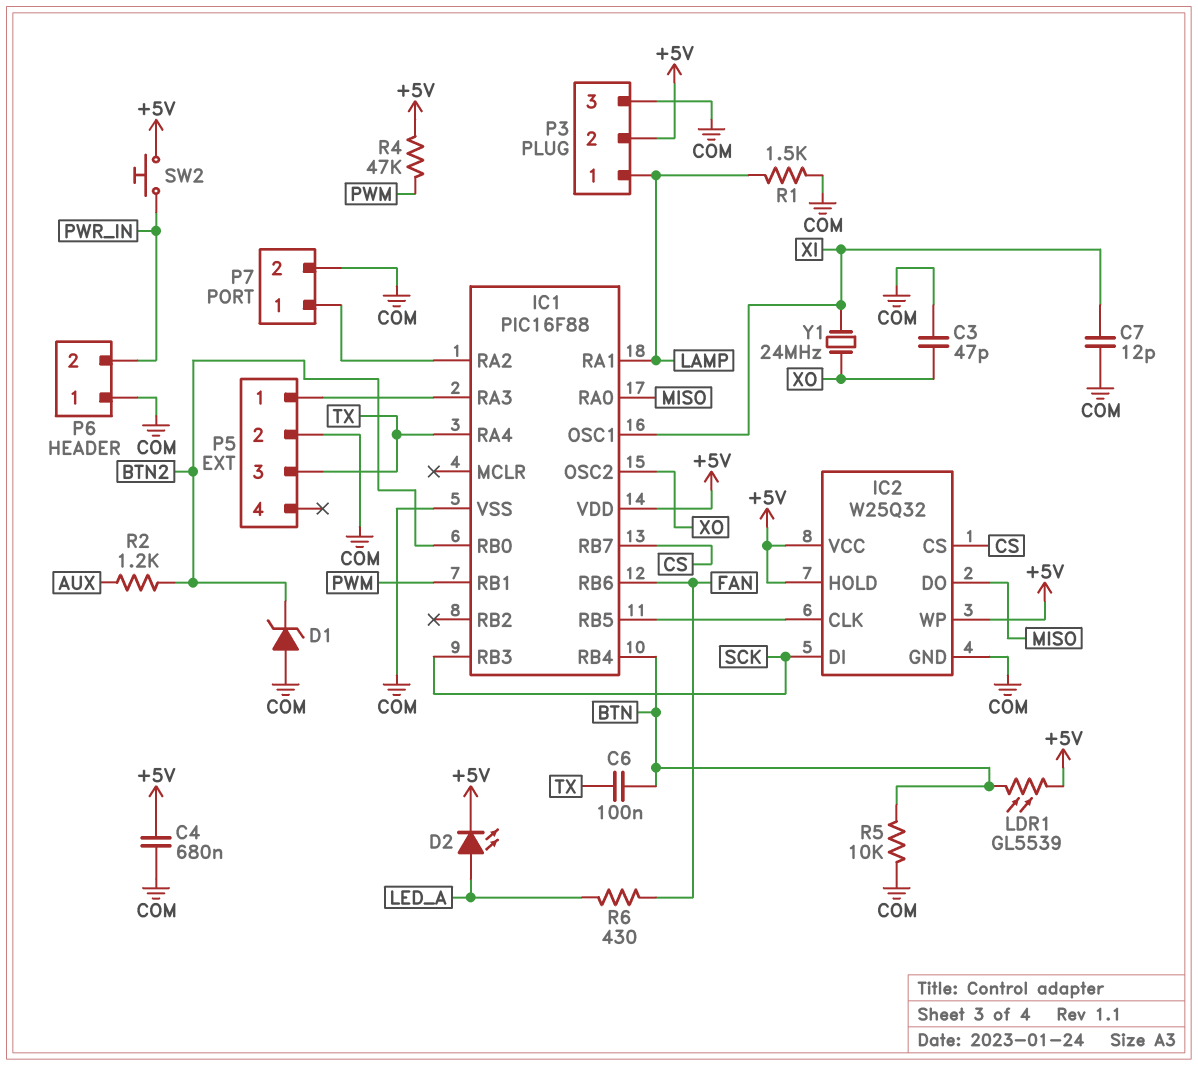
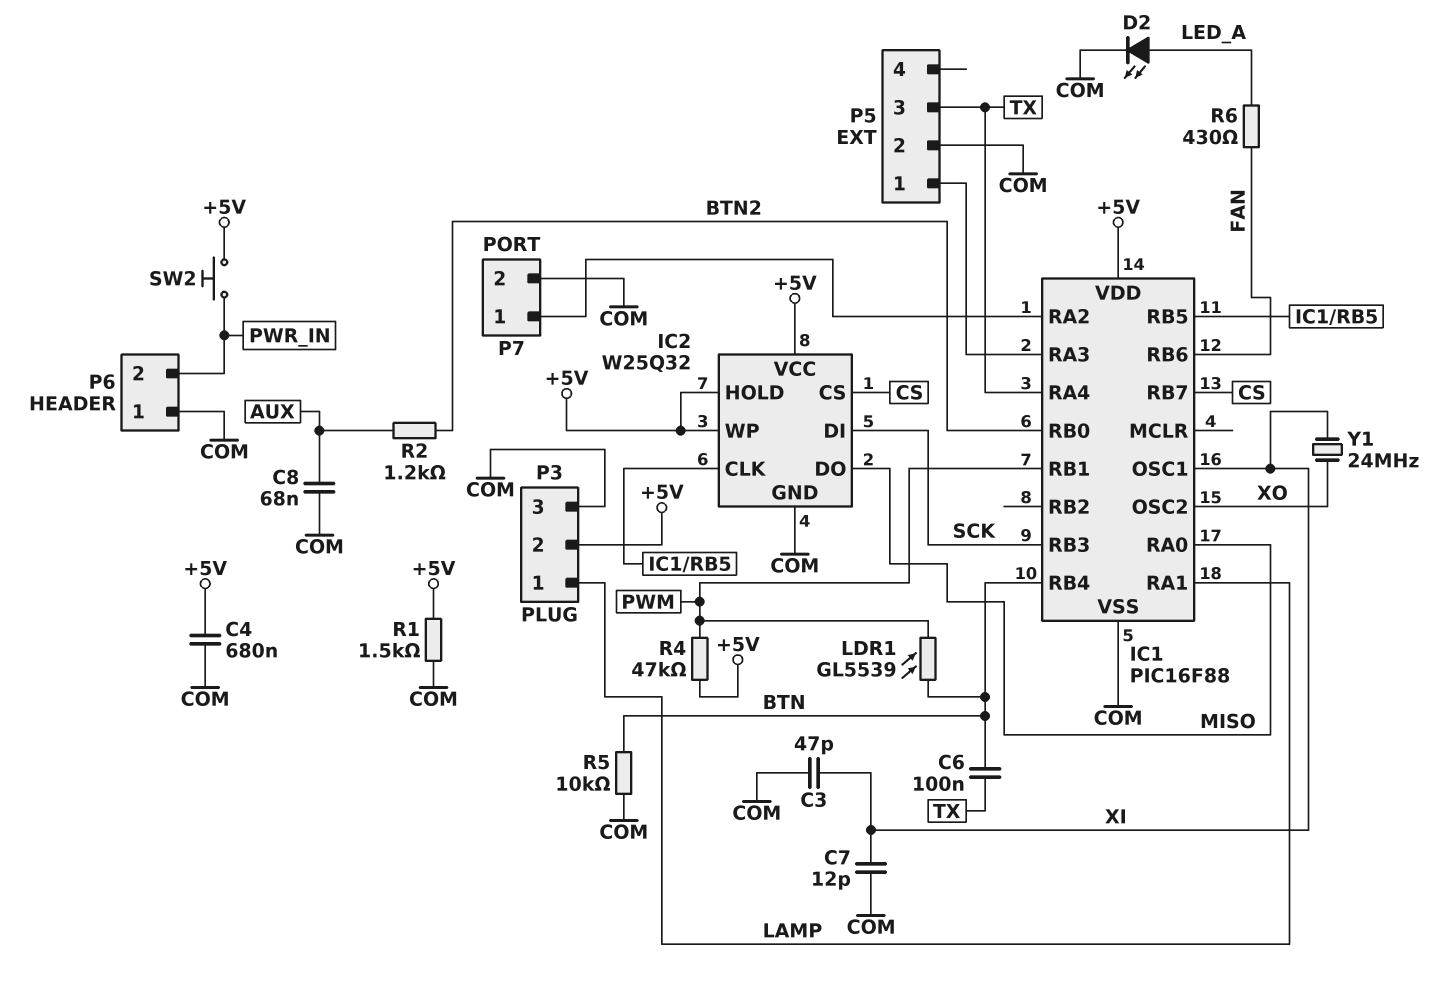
C3: 47pF (COM, XO) -> 47pF (COM, XI)
C8: none -> 68nF (AUX, COM)
D1: zener (A COM, K BTN2) -> none
D2: LED (A LED_A, K +5V) -> LED (A LED_A, K COM)
LDR1: GL5539 (+5V, BTN) -> GL5539 (BTN, PWM)
R1: 1.5k (COM, LAMP) -> 1.5k (+5V, COM)

